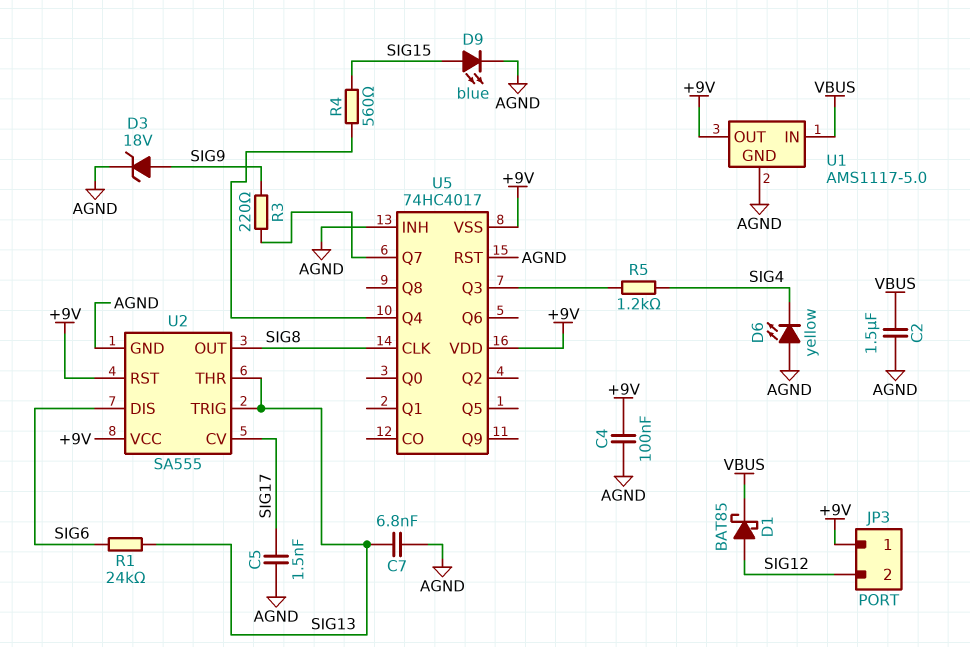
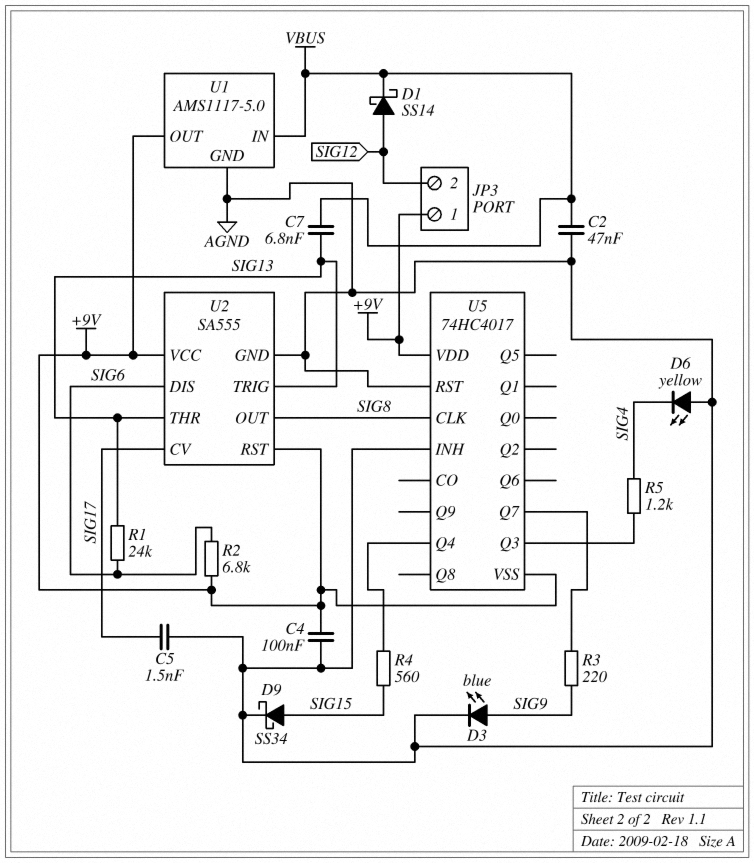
C2: 1.5uF (AGND, VBUS) -> 47nF (AGND, VBUS)
C7: 6.8nF (AGND, SIG13) -> 6.8nF (SIG13, VBUS)
D1: schottky BAT85 (A SIG12, K VBUS) -> schottky SS14 (A SIG12, K VBUS)
D3: zener 18V (A SIG9, K AGND) -> LED blue (A SIG9, K AGND)
D9: LED blue (A SIG15, K AGND) -> schottky SS34 (A SIG15, K AGND)
R2: none -> 6.8k (+9V, SIG6)

